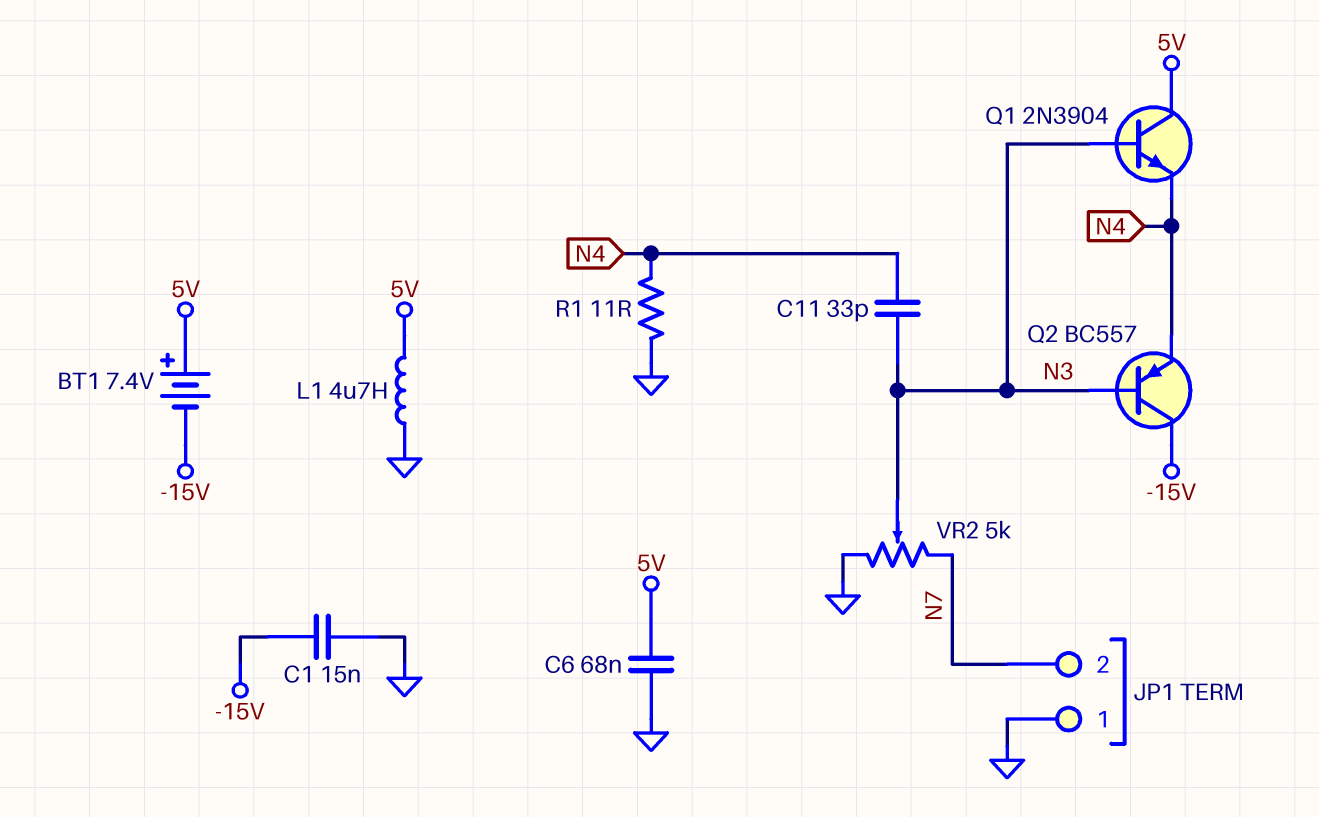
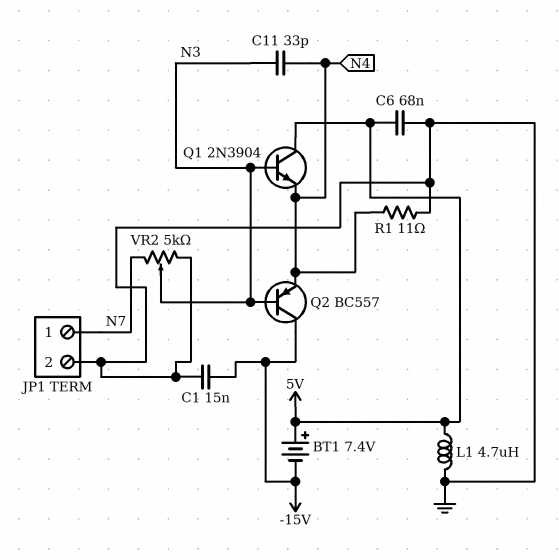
JP1 pin 1: GND -> N7
JP1 pin 2: N7 -> GND

